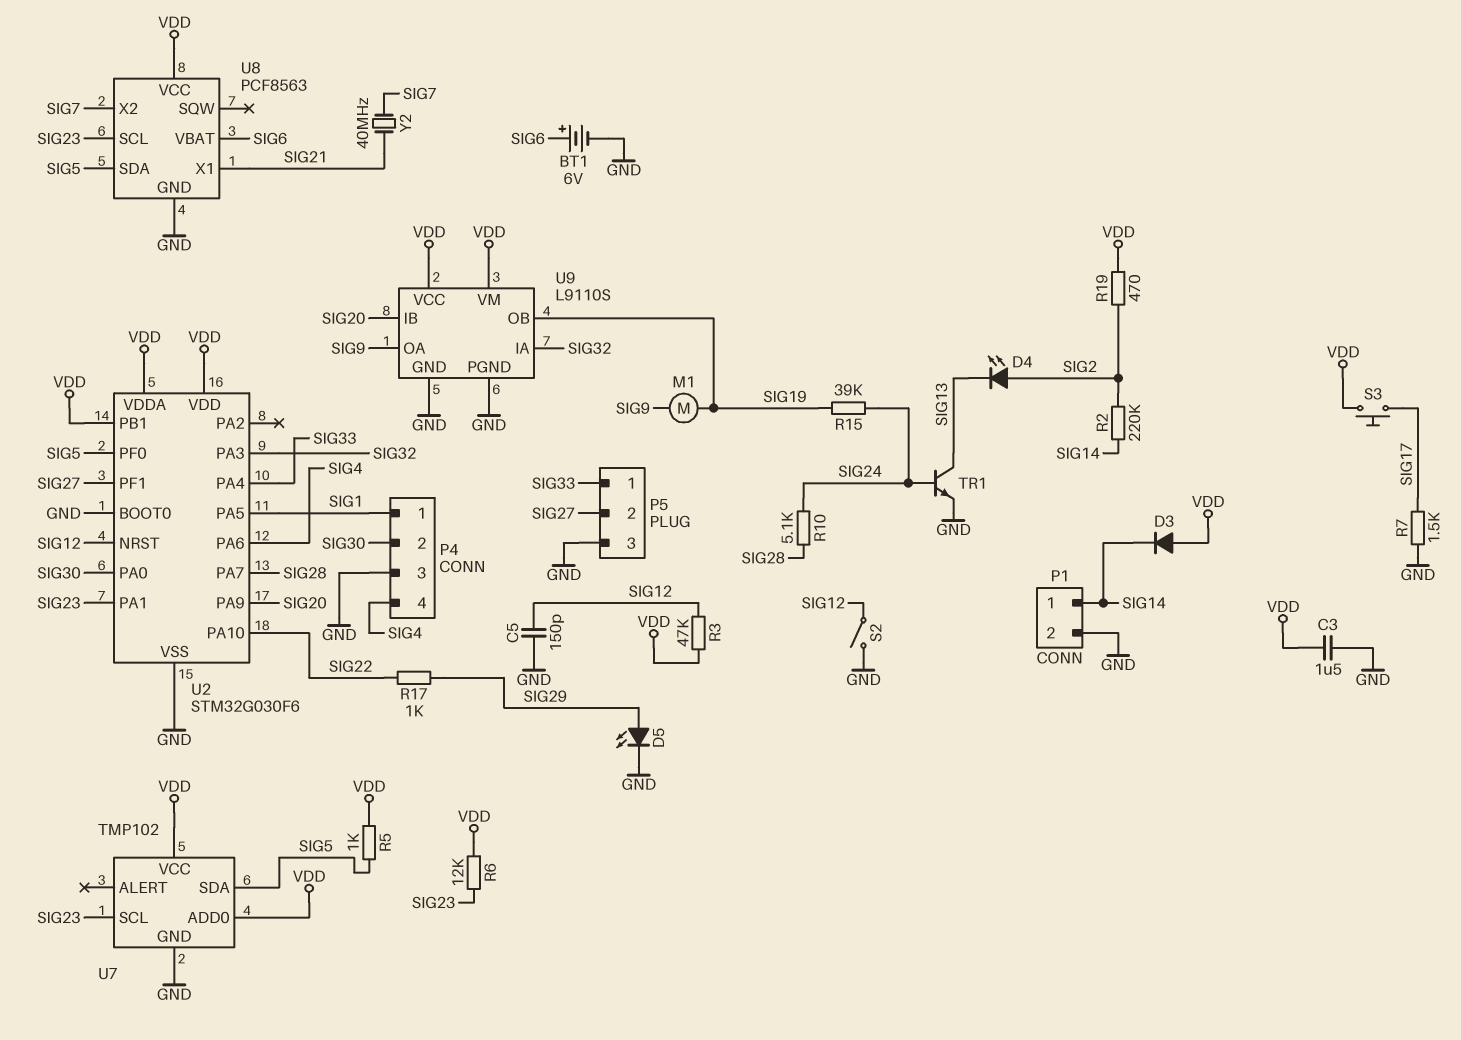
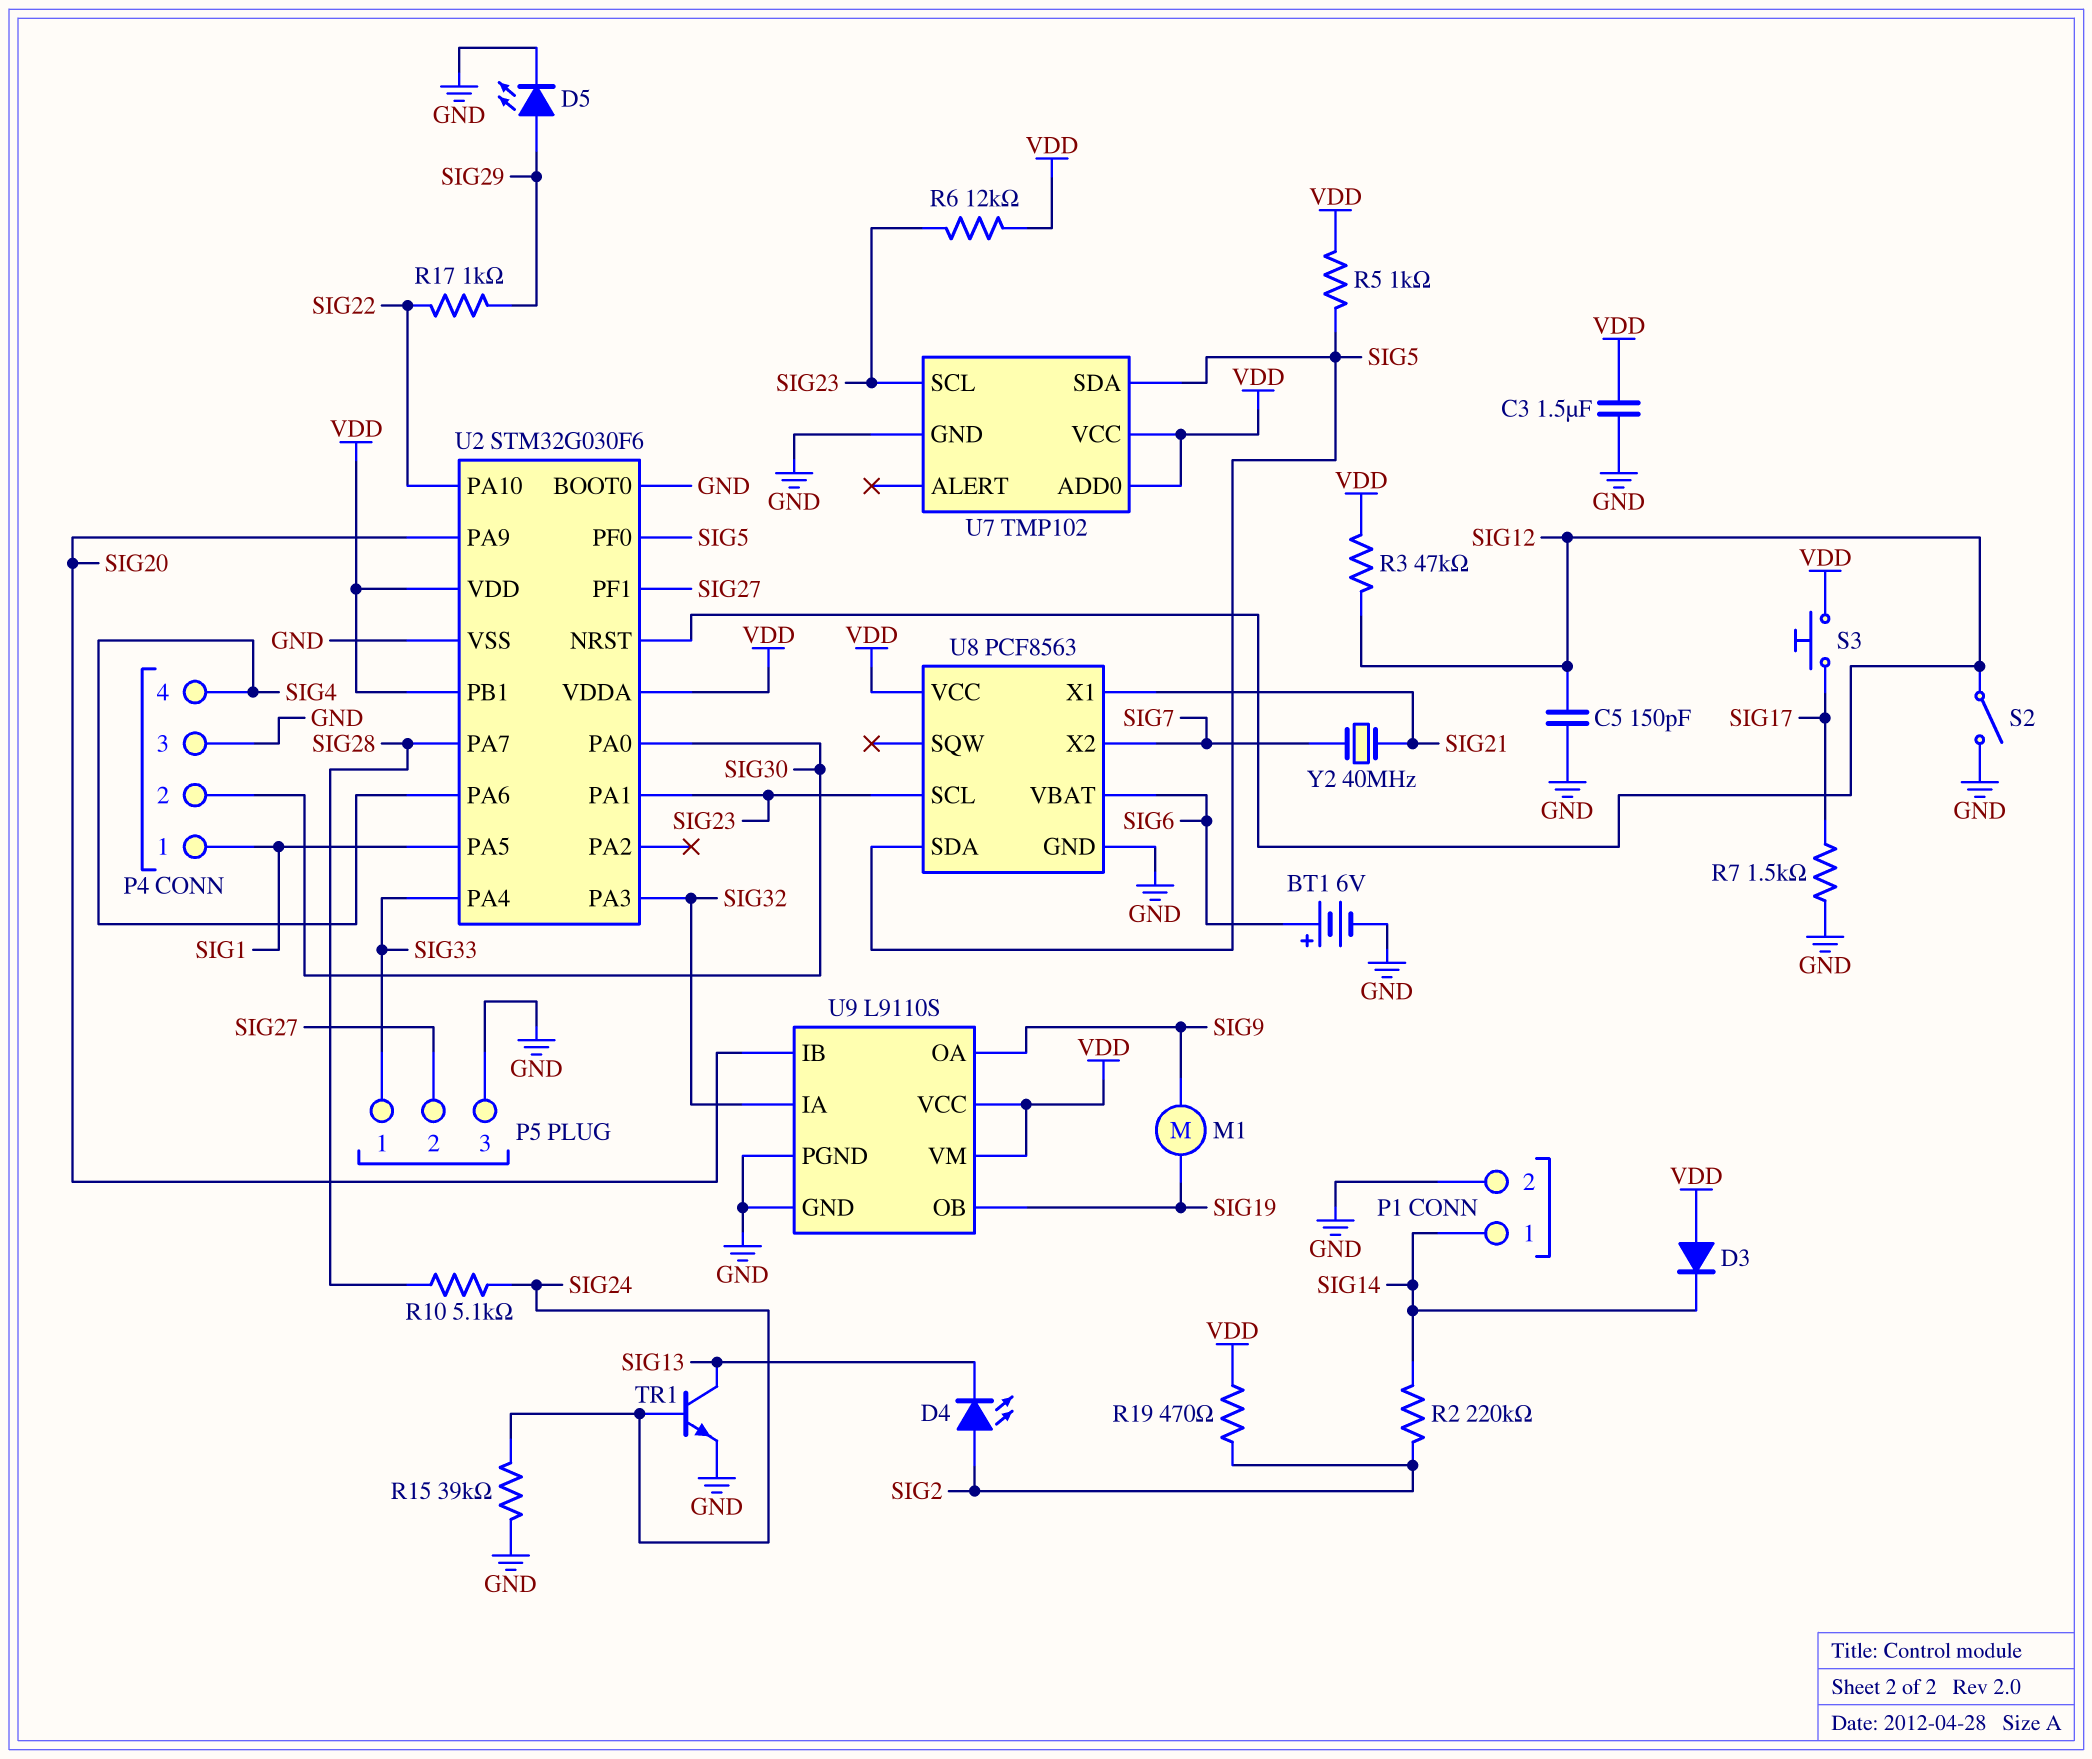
R15: 39k (SIG19, SIG24) -> 39k (GND, SIG24)

